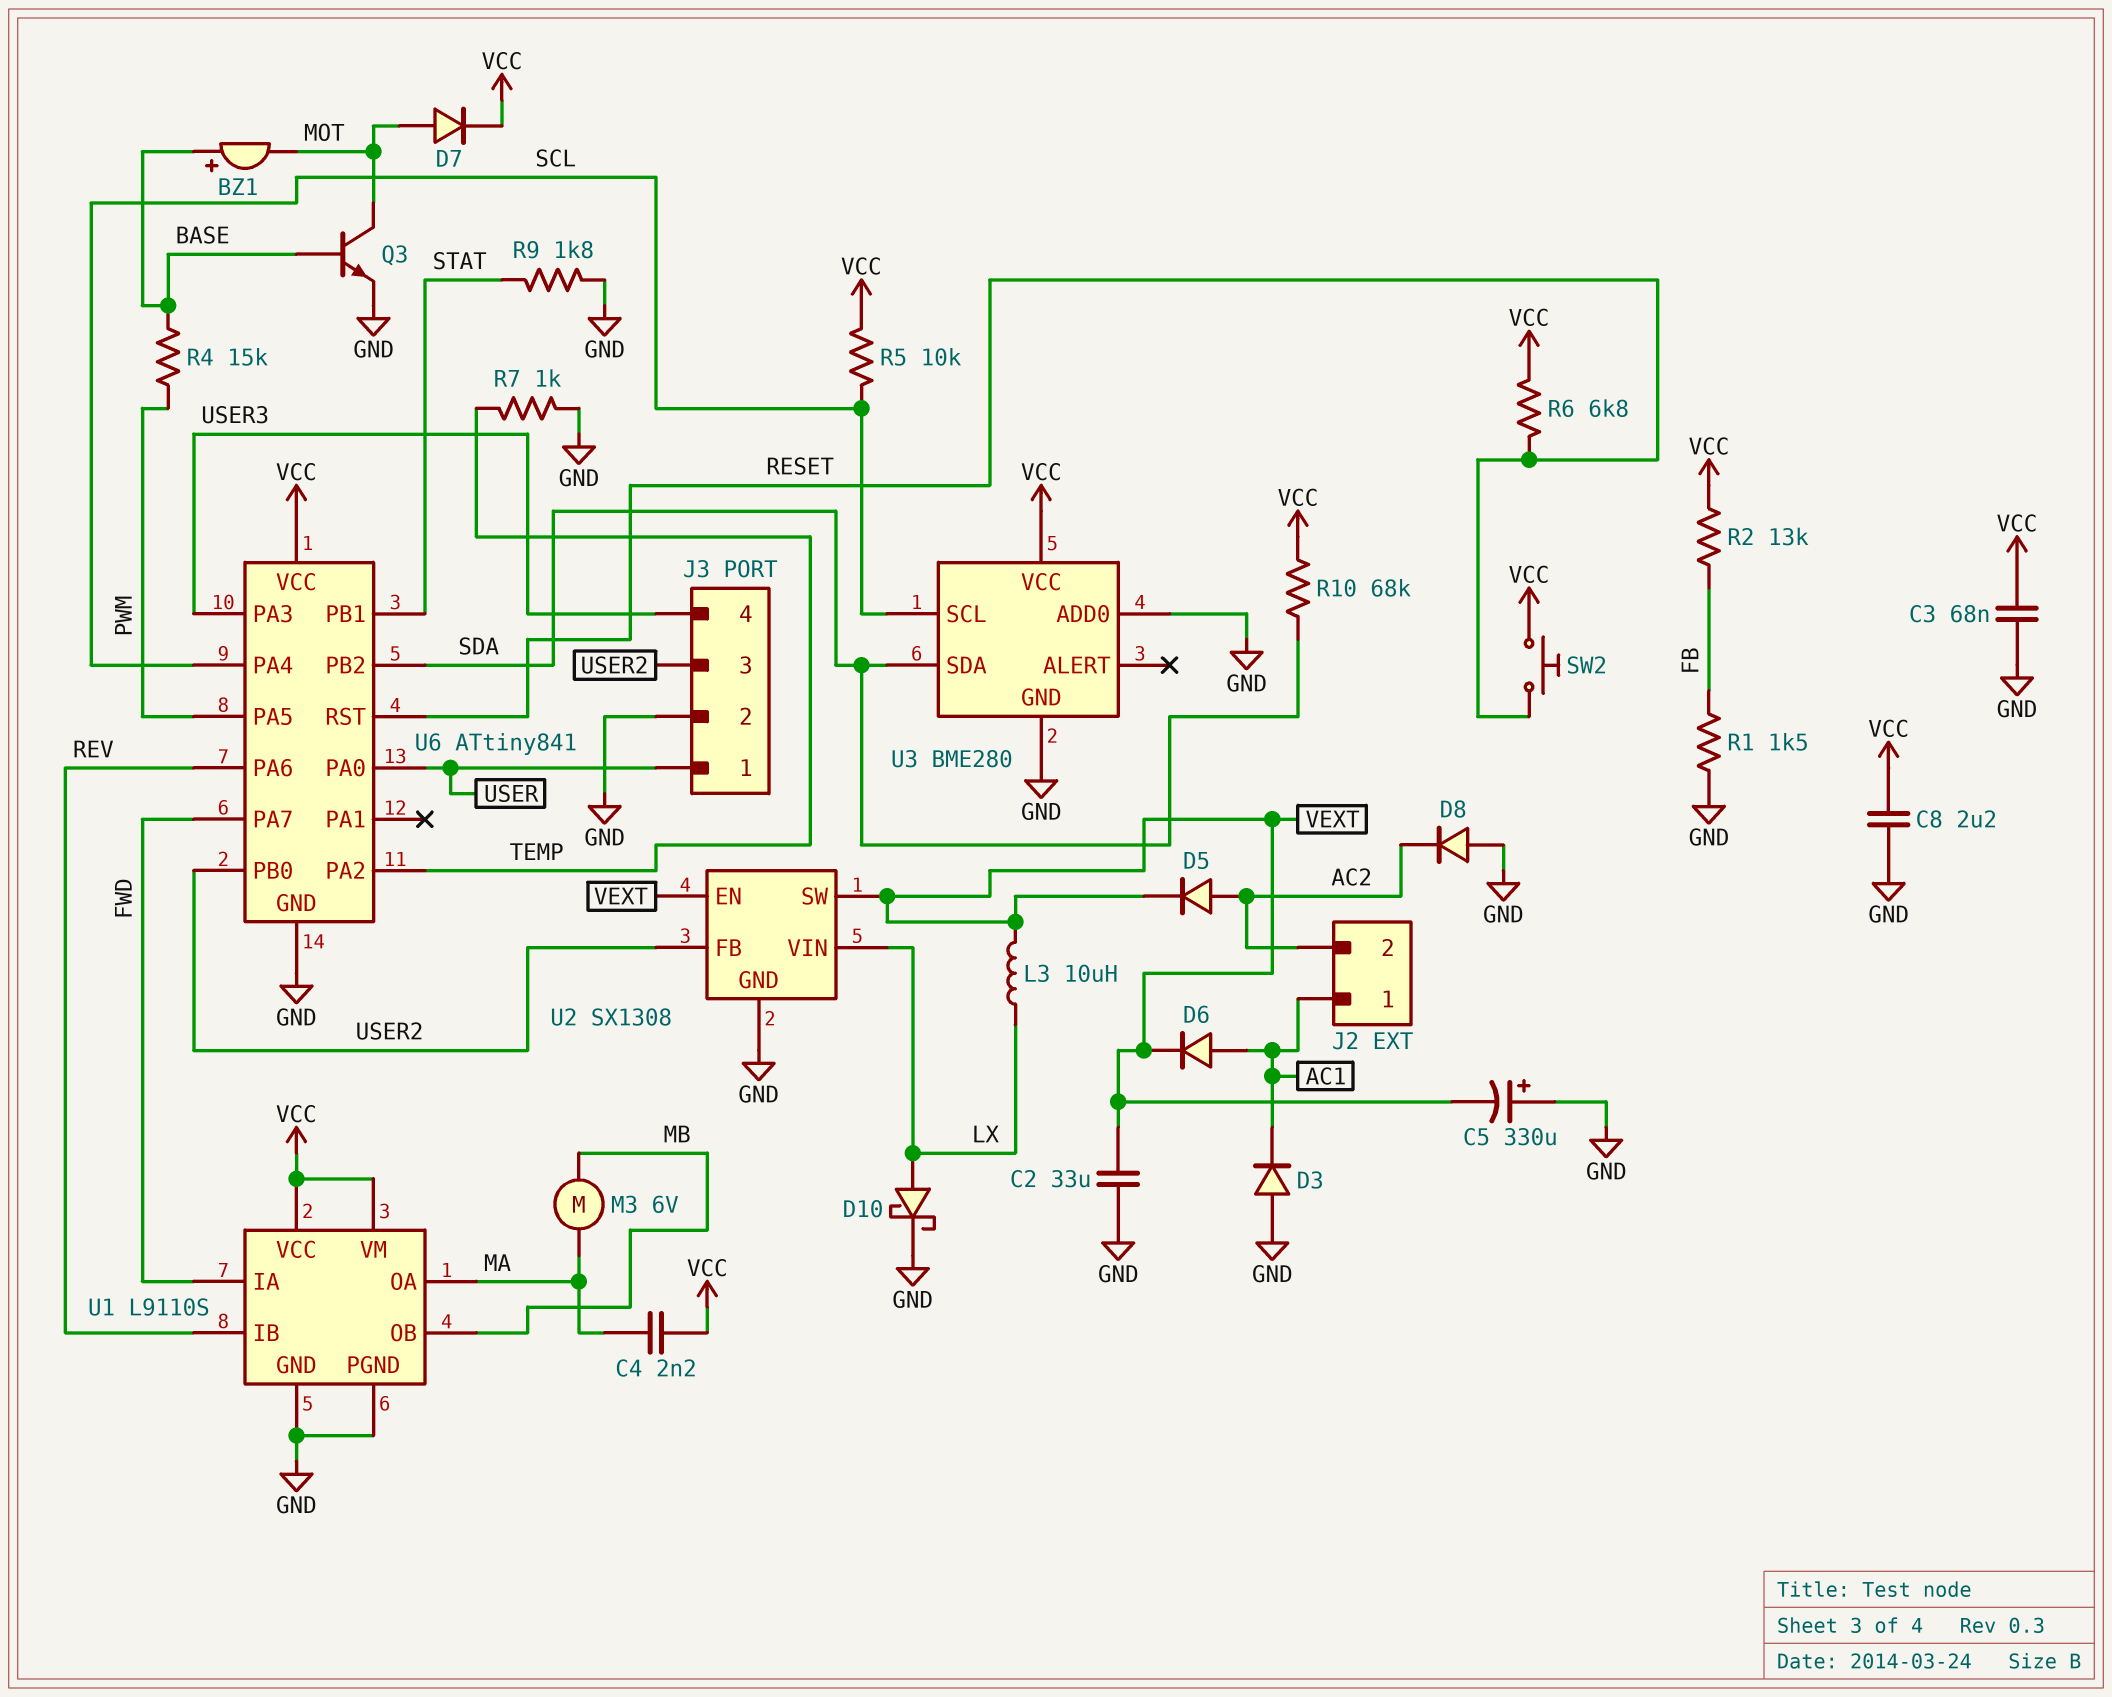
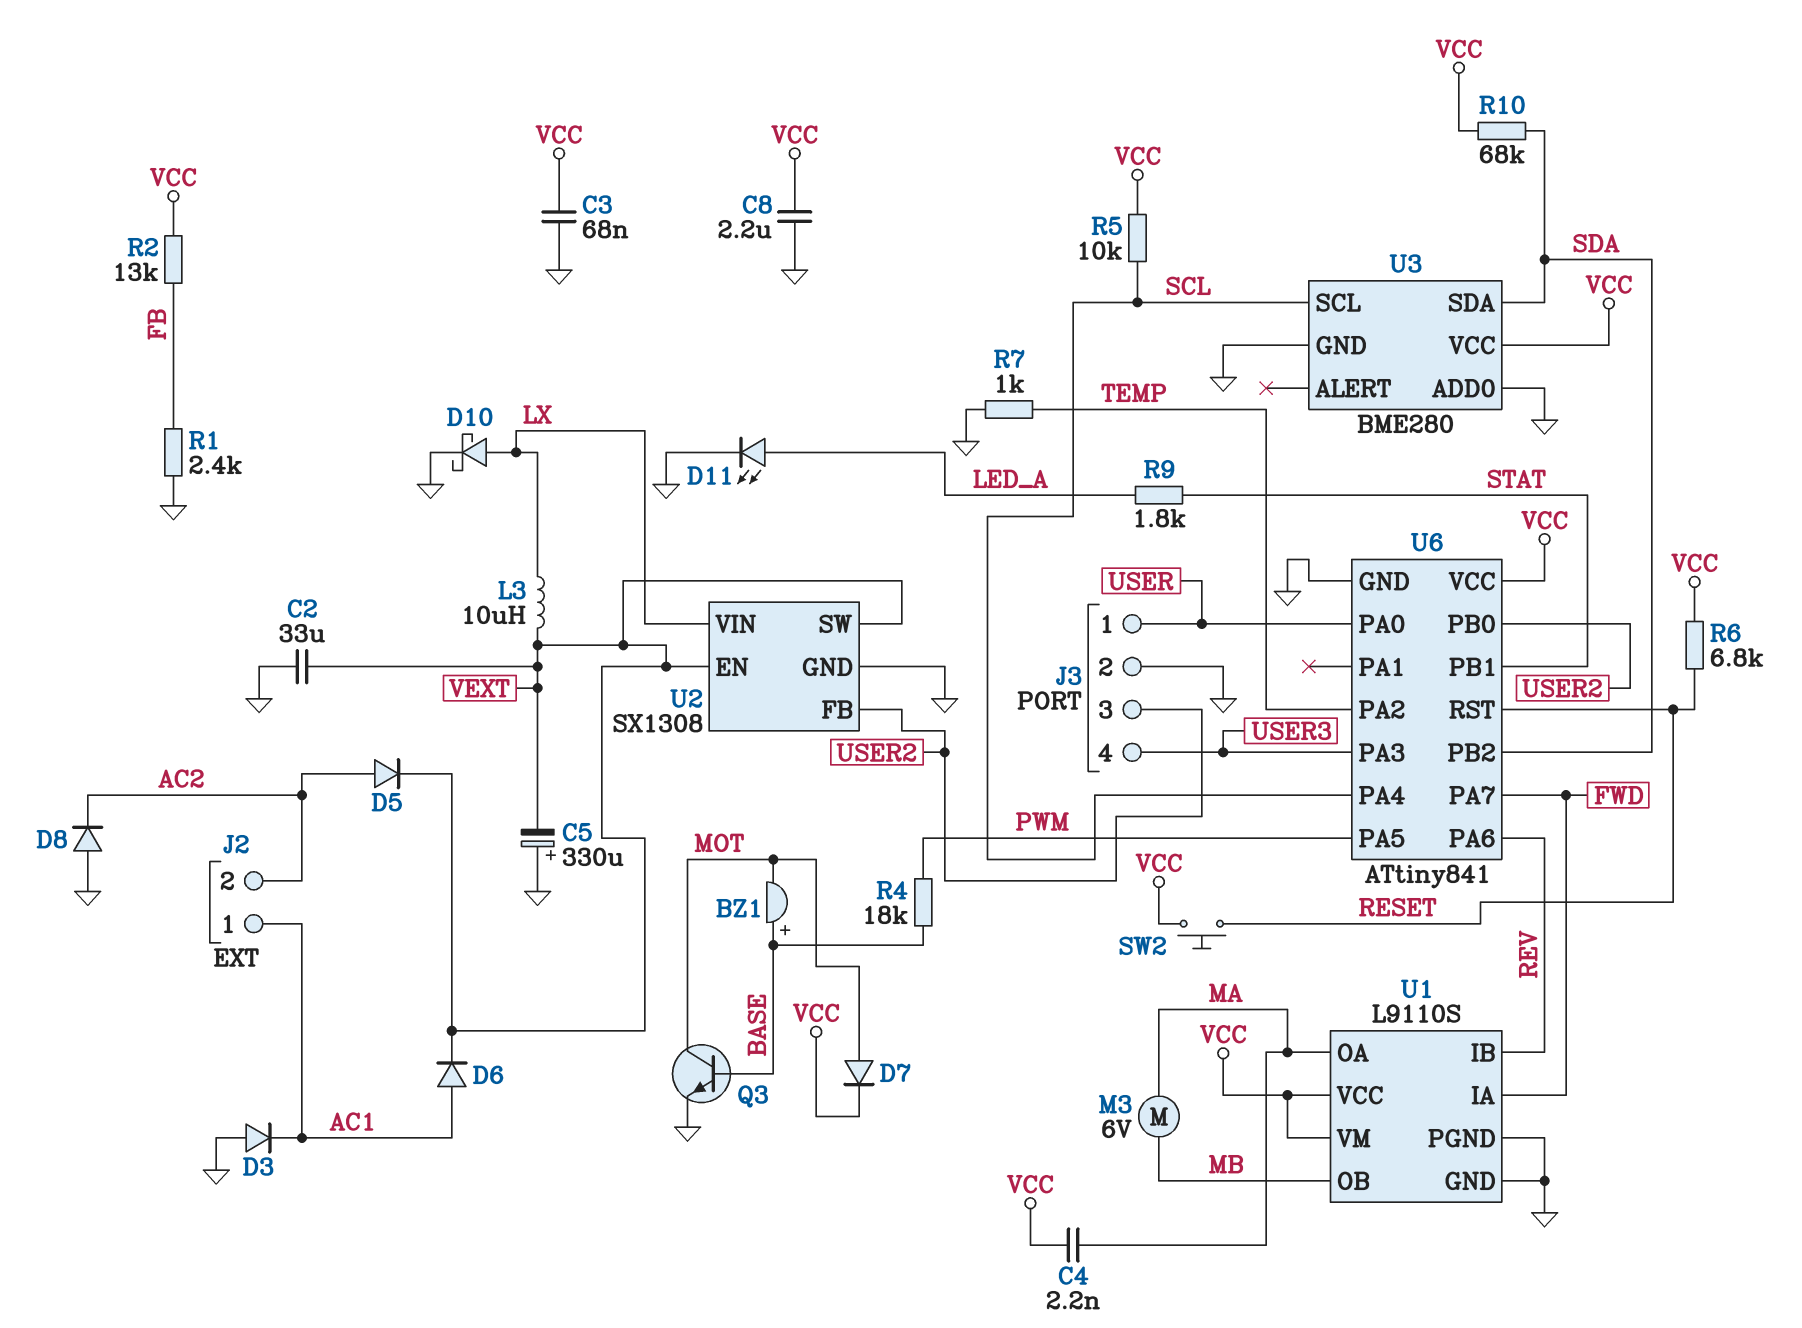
D11: none -> LED (A LED_A, K GND)
R1: 1.5k (FB, GND) -> 2.4k (FB, GND)
R4: 15k (BASE, PWM) -> 18k (BASE, PWM)
R9: 1.8k (GND, STAT) -> 1.8k (LED_A, STAT)

